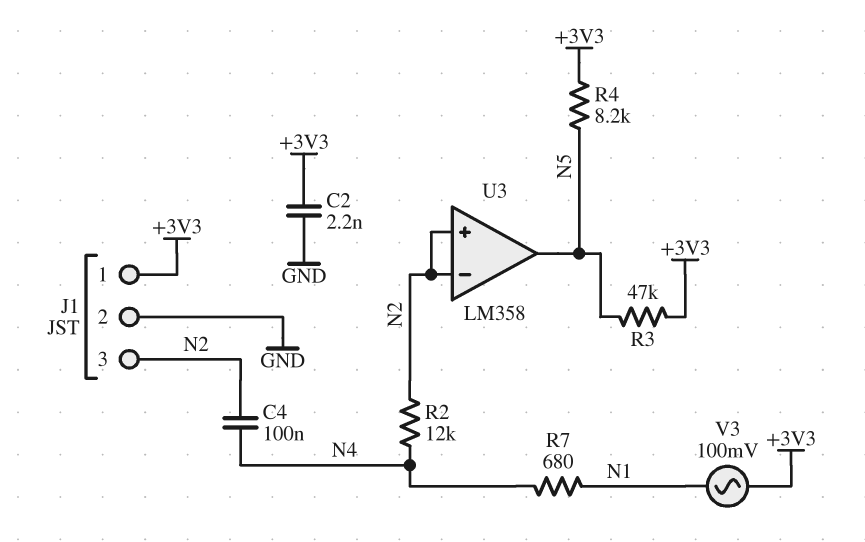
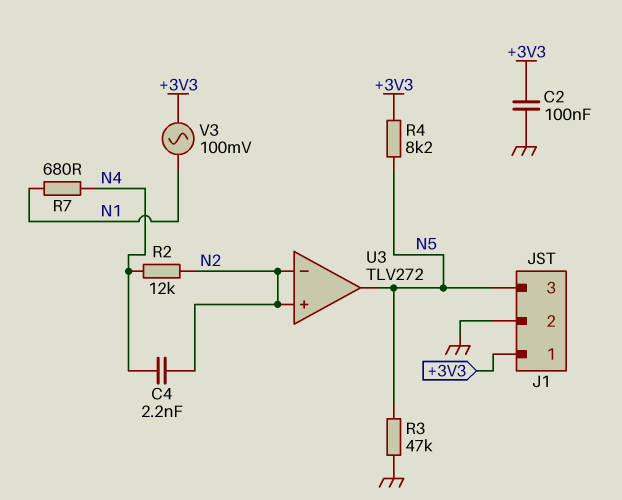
C2: 2.2nF (+3V3, GND) -> 100nF (+3V3, GND)
C4: 100nF (N2, N4) -> 2.2nF (N2, N4)
J1 pin 3: N2 -> N5
R3: 47k (+3V3, N5) -> 47k (GND, N5)
U3: LM358 -> TLV272

